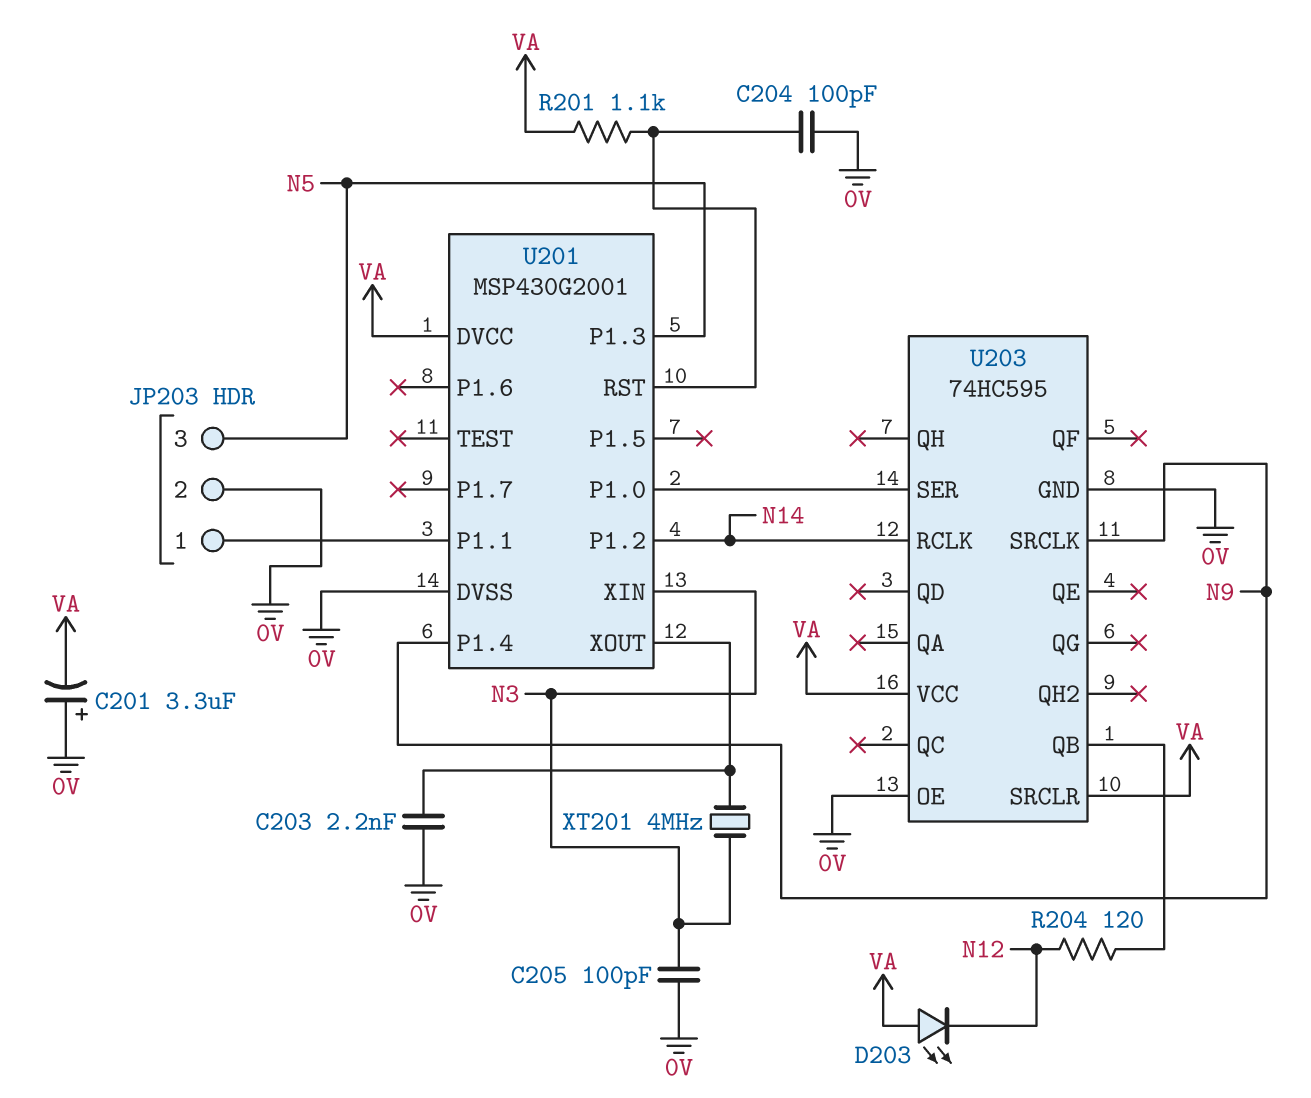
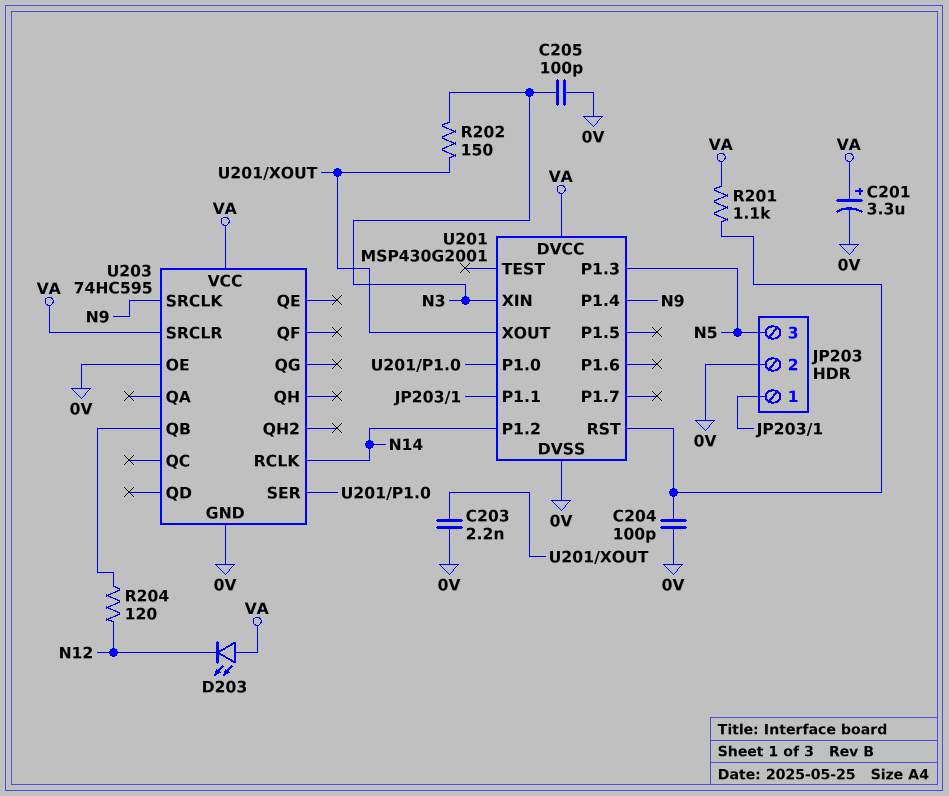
C201: 3.3uF (plus 0V, minus VA) -> 3.3uF (plus VA, minus 0V)
R202: none -> 150 (N3, U201/XOUT)
XT201: 4MHz (N3, U201/XOUT) -> none

